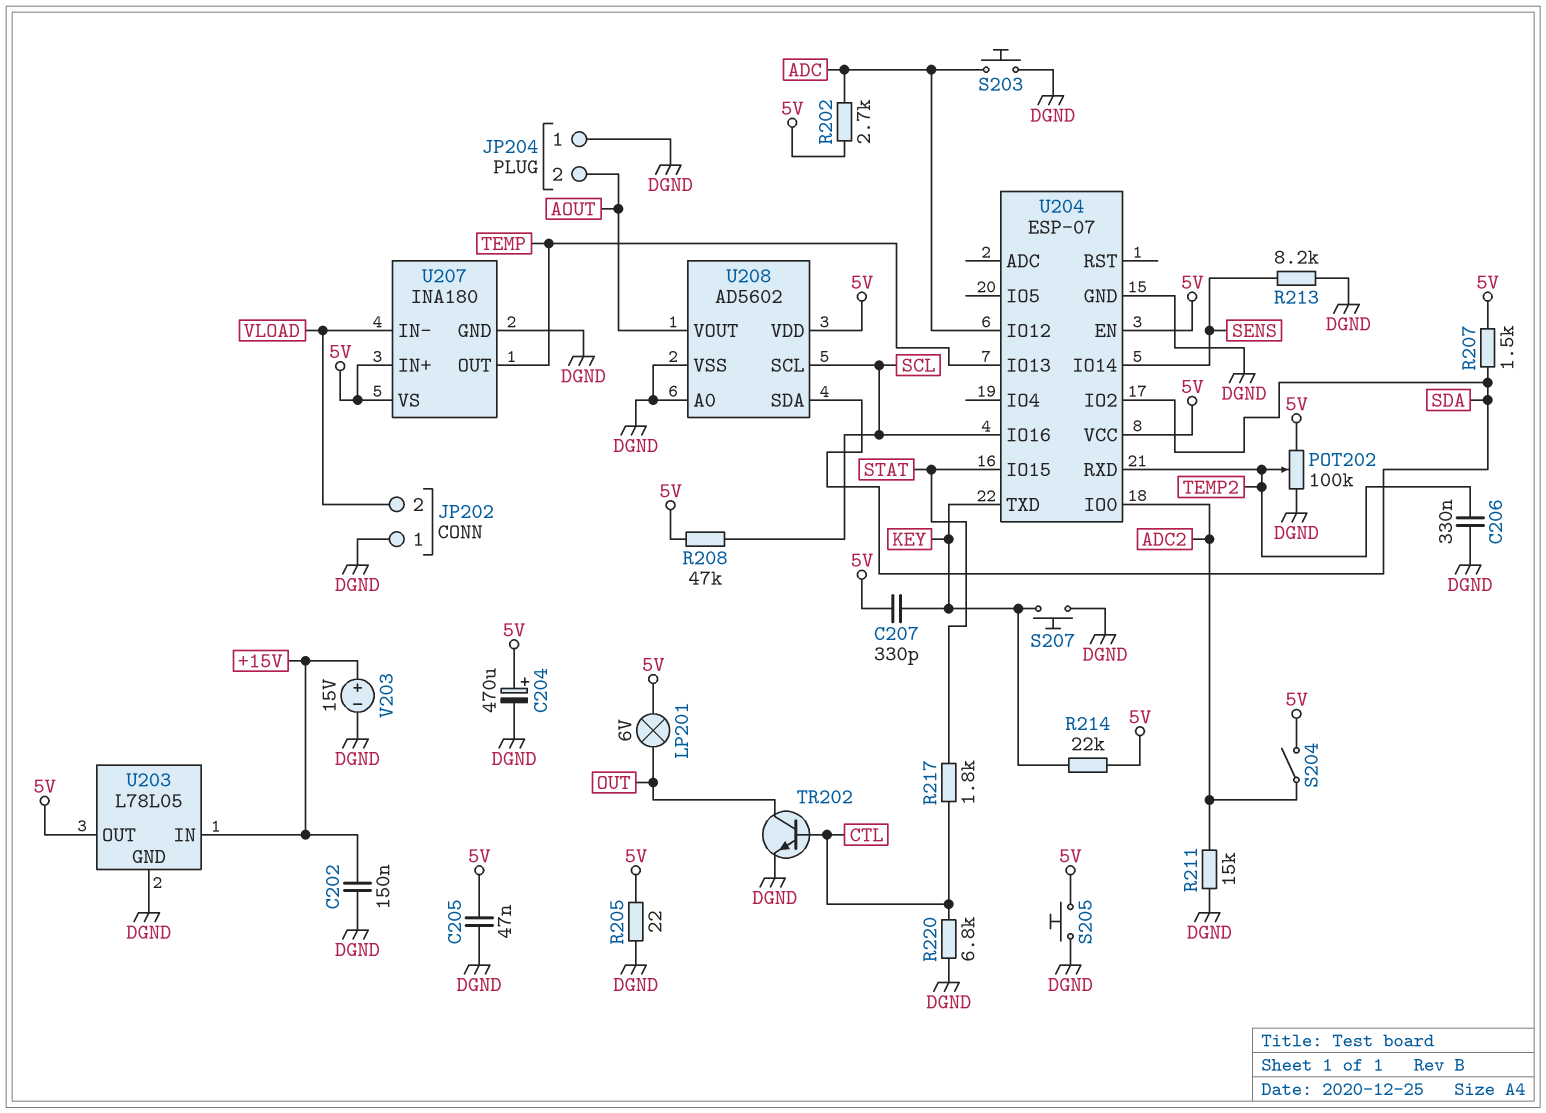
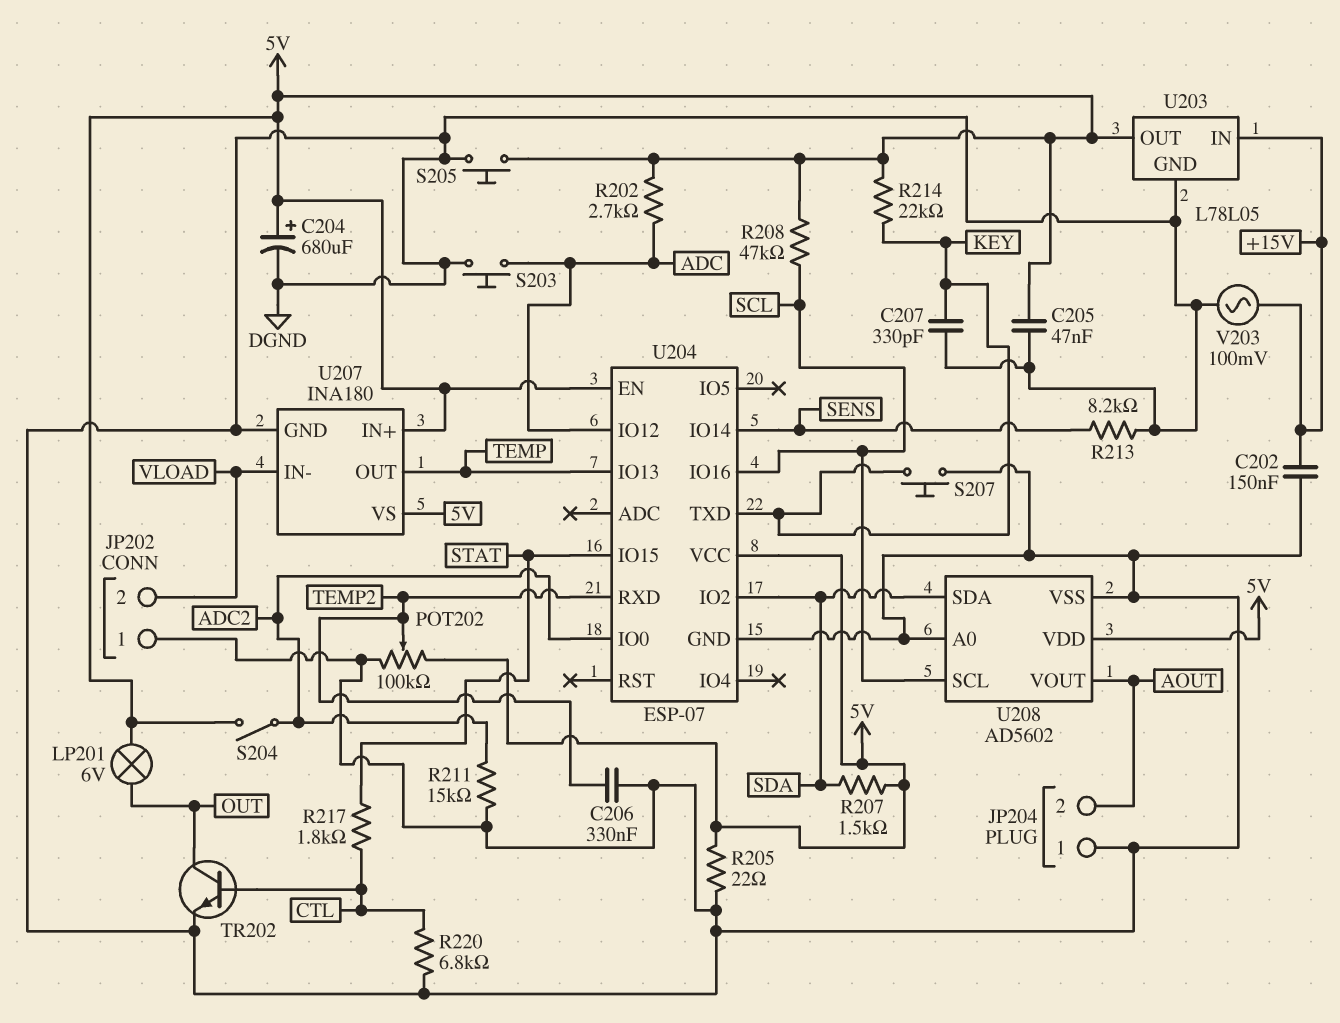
C204: 470uF (plus 5V, minus DGND) -> 680uF (plus 5V, minus DGND)
C207: 330pF (5V, KEY) -> 330pF (DGND, KEY)
V203: 15V (plus +15V, minus DGND) -> AC 100mV (+15V, DGND)

